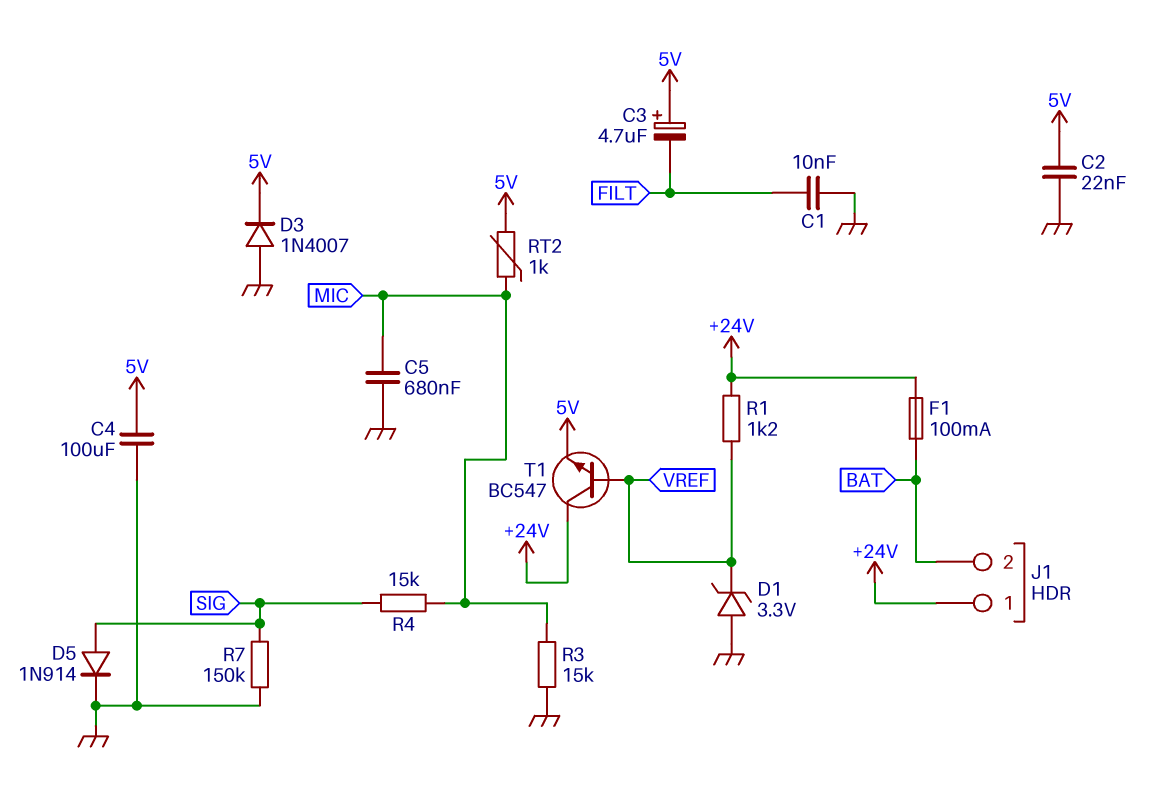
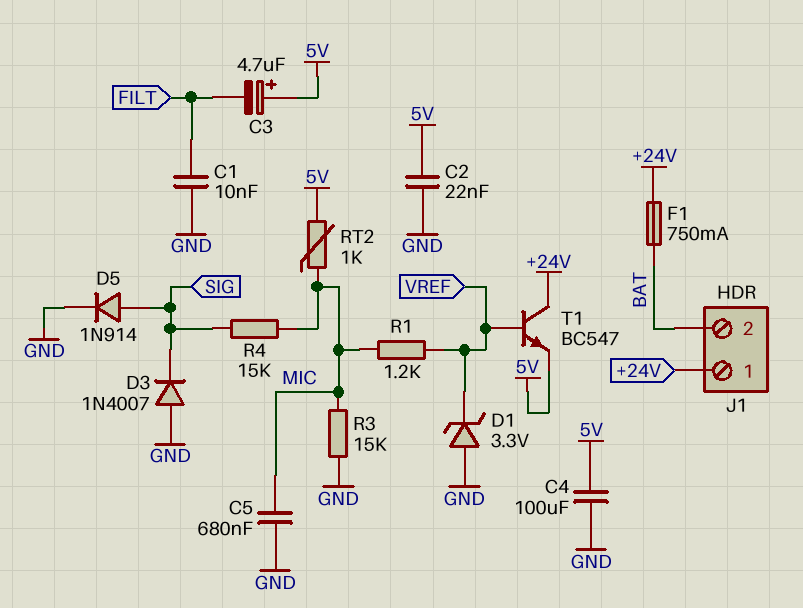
D3: diode 1N4007 (A GND, K 5V) -> diode 1N4007 (A GND, K SIG)
F1: 100mA (+24V, BAT) -> 750mA (+24V, BAT)
R1: 1.2k (+24V, VREF) -> 1.2k (MIC, VREF)
R7: 150k (GND, SIG) -> none

